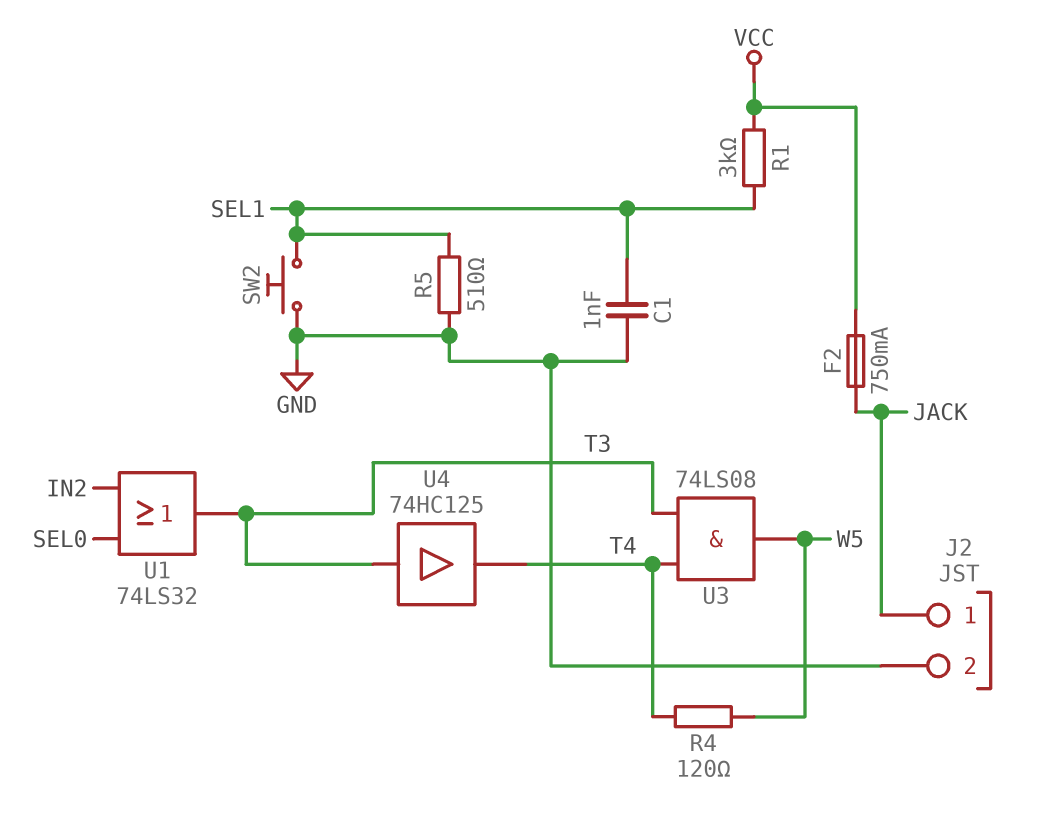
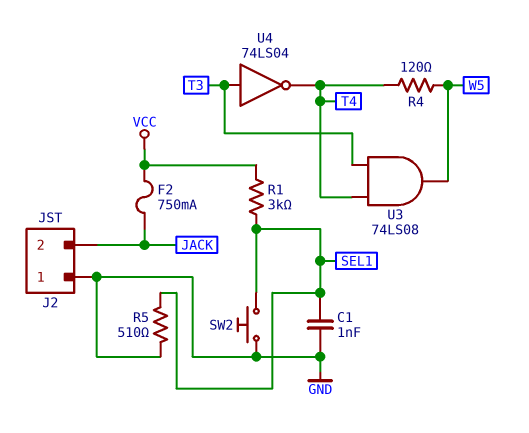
J2 pin 1: JACK -> GND
J2 pin 2: GND -> JACK
U1: OR 74LS32 (in IN2, in SEL0, out T3) -> none
U4: buffer 74HC125 (in T3, out T4) -> NOT 74LS04 (in T3, out T4)

